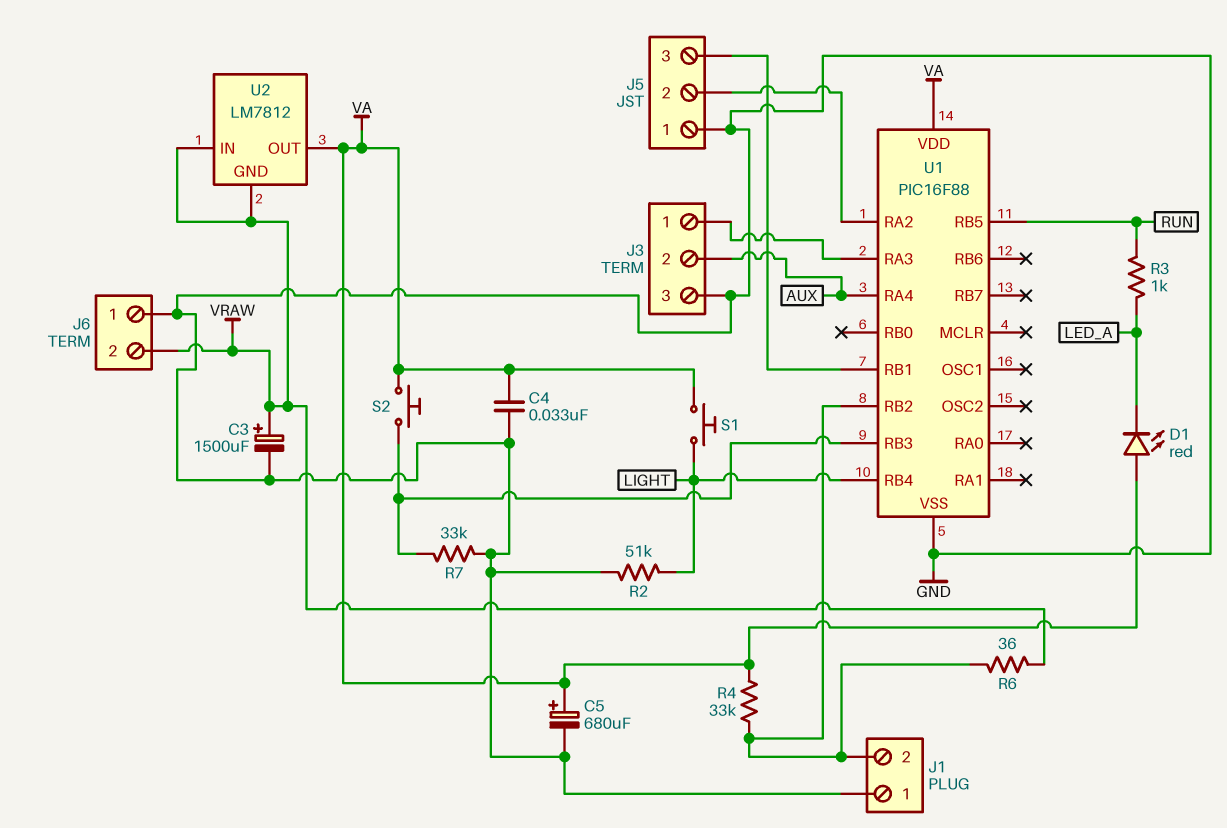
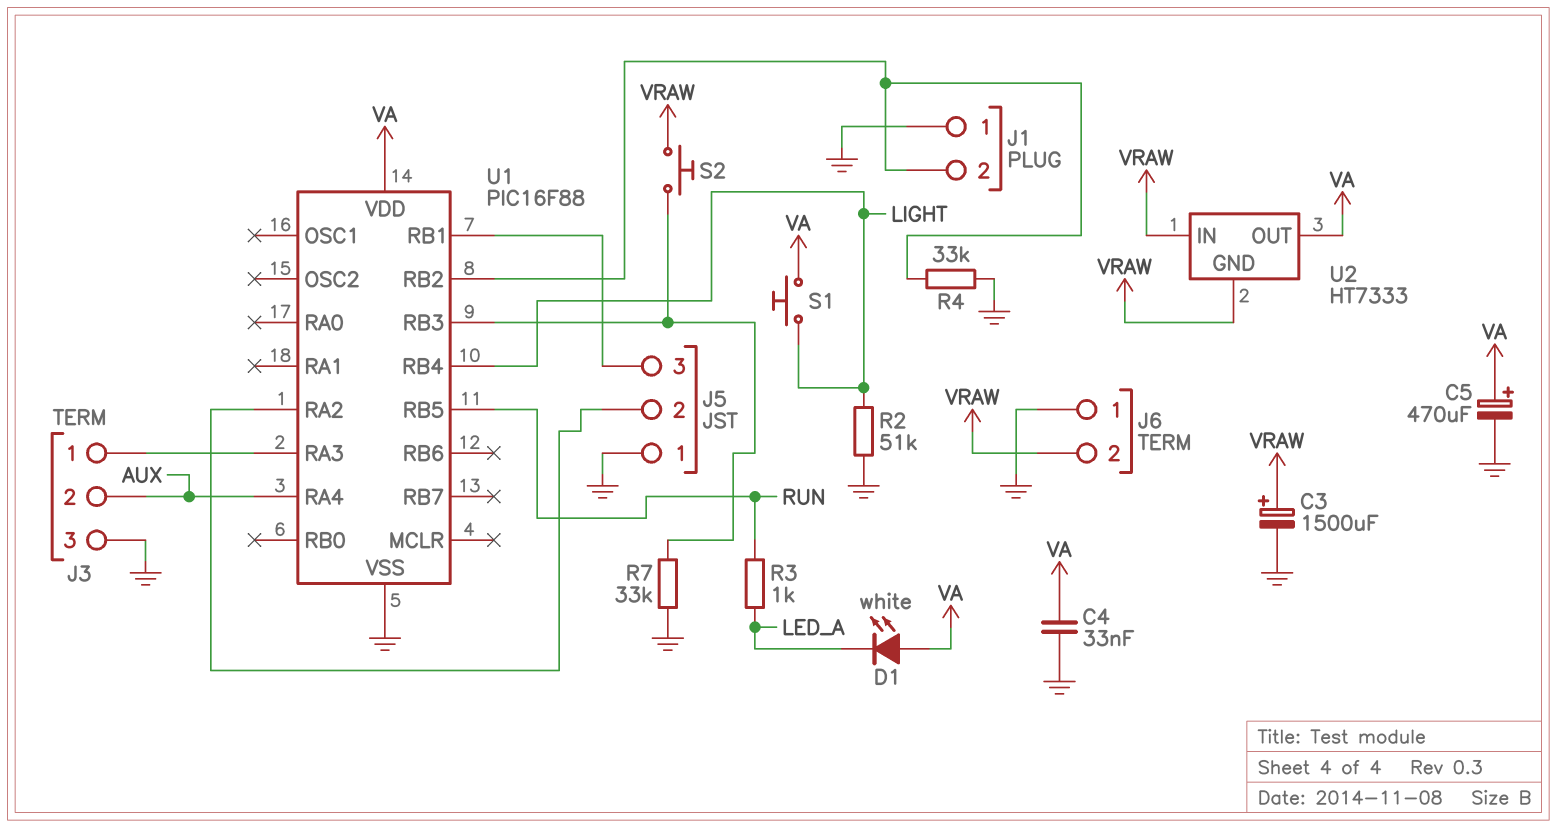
C5: 680uF (plus VA, minus GND) -> 470uF (plus VA, minus GND)
D1: LED red (A VA, K LED_A) -> LED white (A VA, K LED_A)
R4: 33k (J1/2, VA) -> 33k (GND, J1/2)
R6: 36 (J1/2, VRAW) -> none
S2: button (U1/RB3, VA) -> button (U1/RB3, VRAW)
U2: LM7812 -> HT7333

